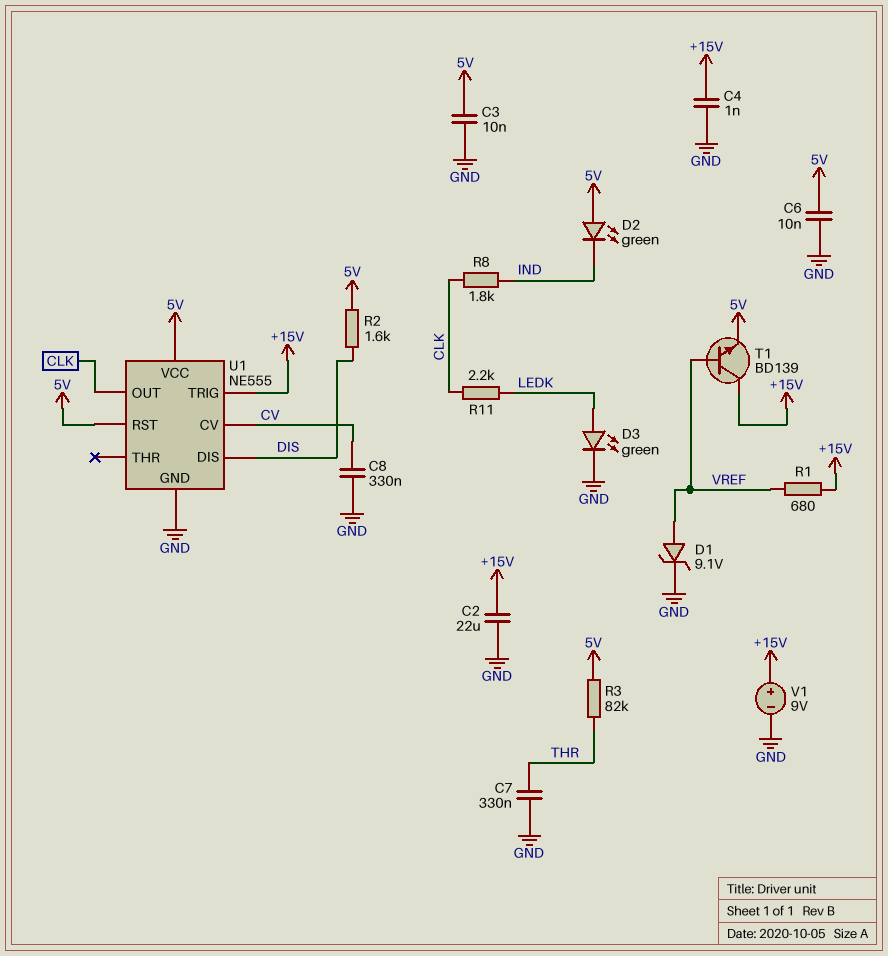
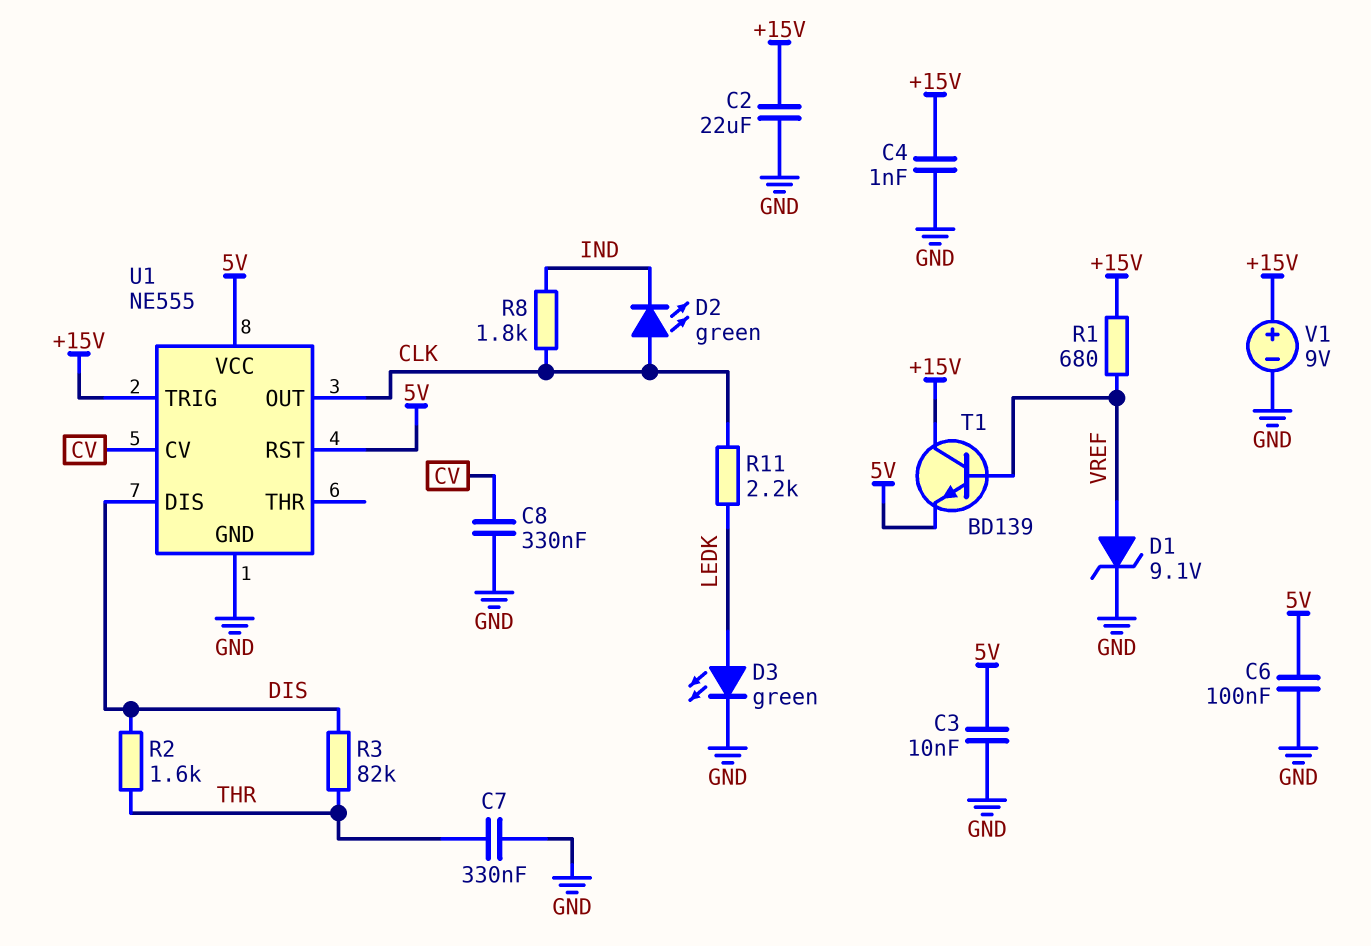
C6: 10nF (5V, GND) -> 100nF (5V, GND)
D2: LED green (A 5V, K IND) -> LED green (A CLK, K IND)
R2: 1.6k (5V, DIS) -> 1.6k (DIS, THR)
R3: 82k (5V, THR) -> 82k (DIS, THR)

